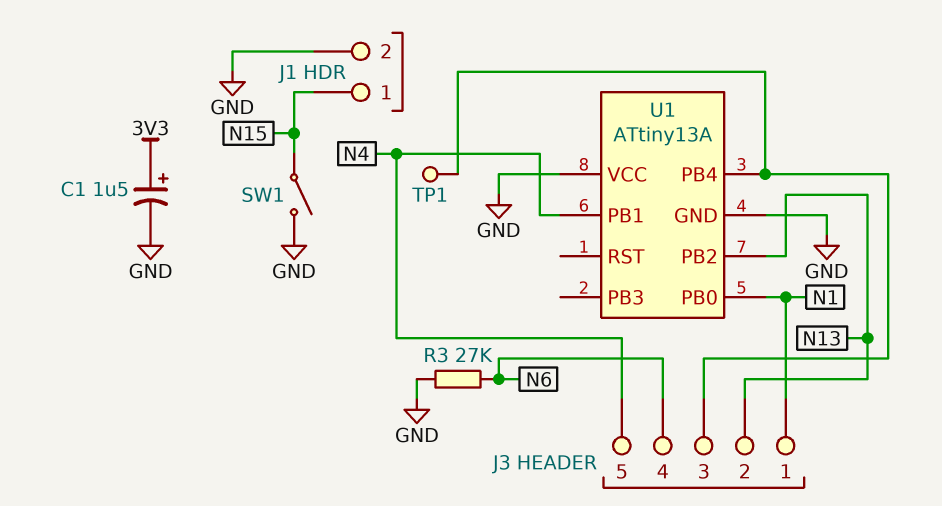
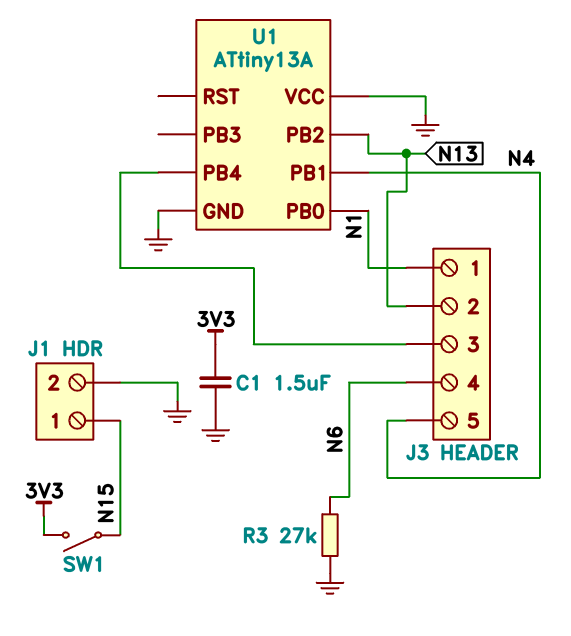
C1: 1.5uF (plus 3V3, minus GND) -> 1.5uF (3V3, GND)
SW1: switch (GND, N15) -> switch (3V3, N15)
TP1: test point (J3/3) -> none

